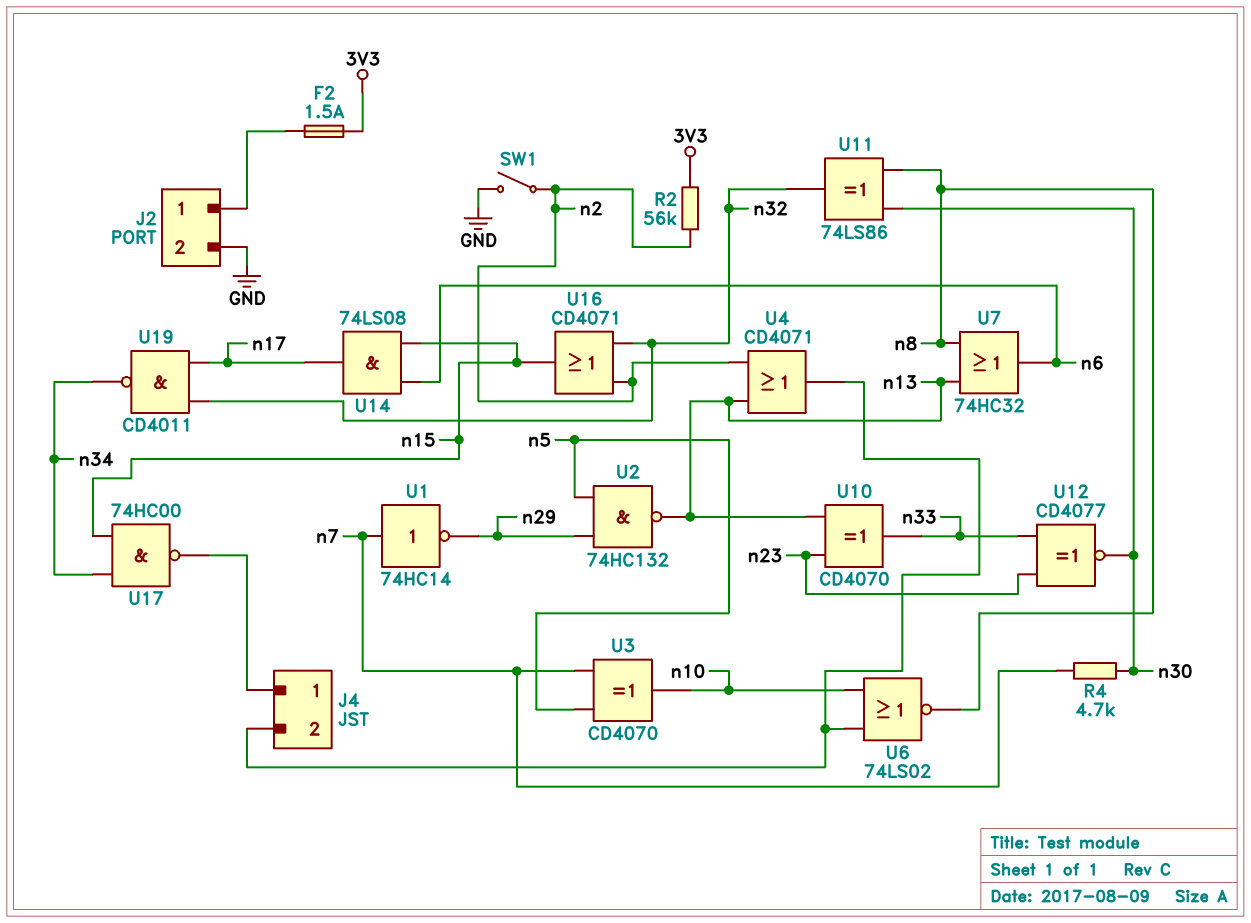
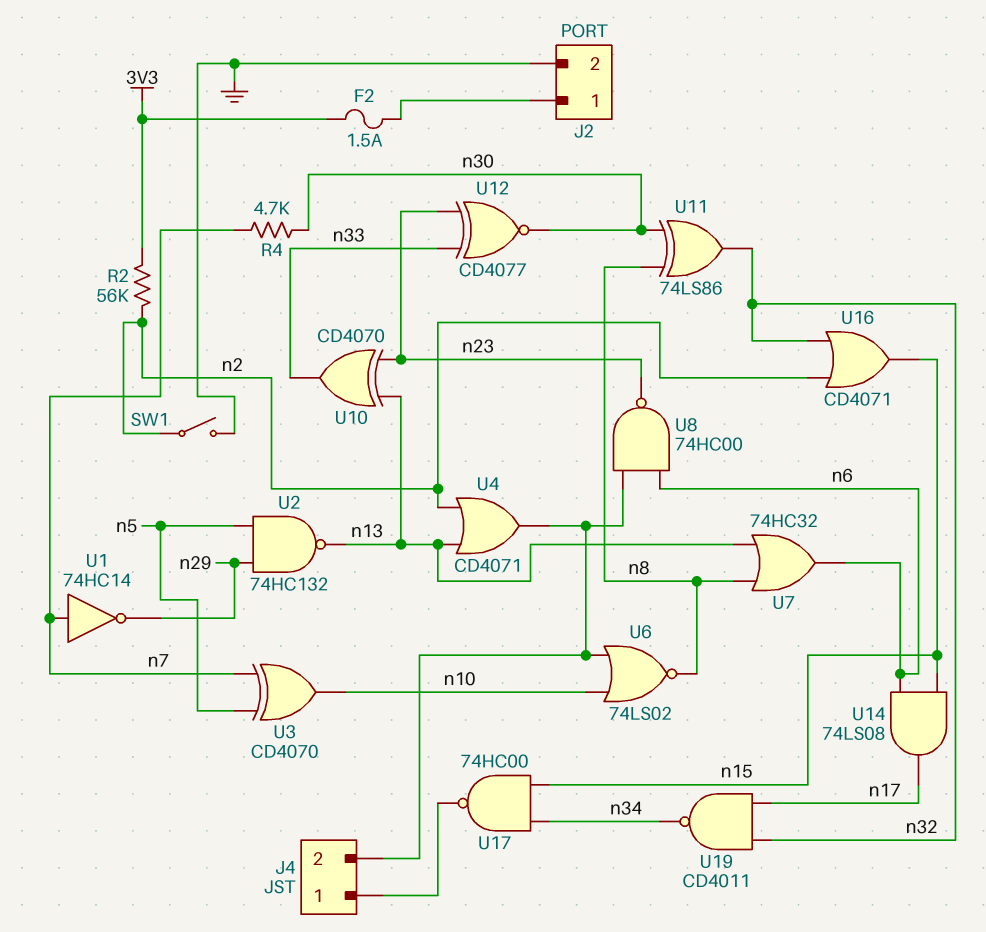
U8: none -> NAND 74HC00 (in J4/2, in n6, out n23)

